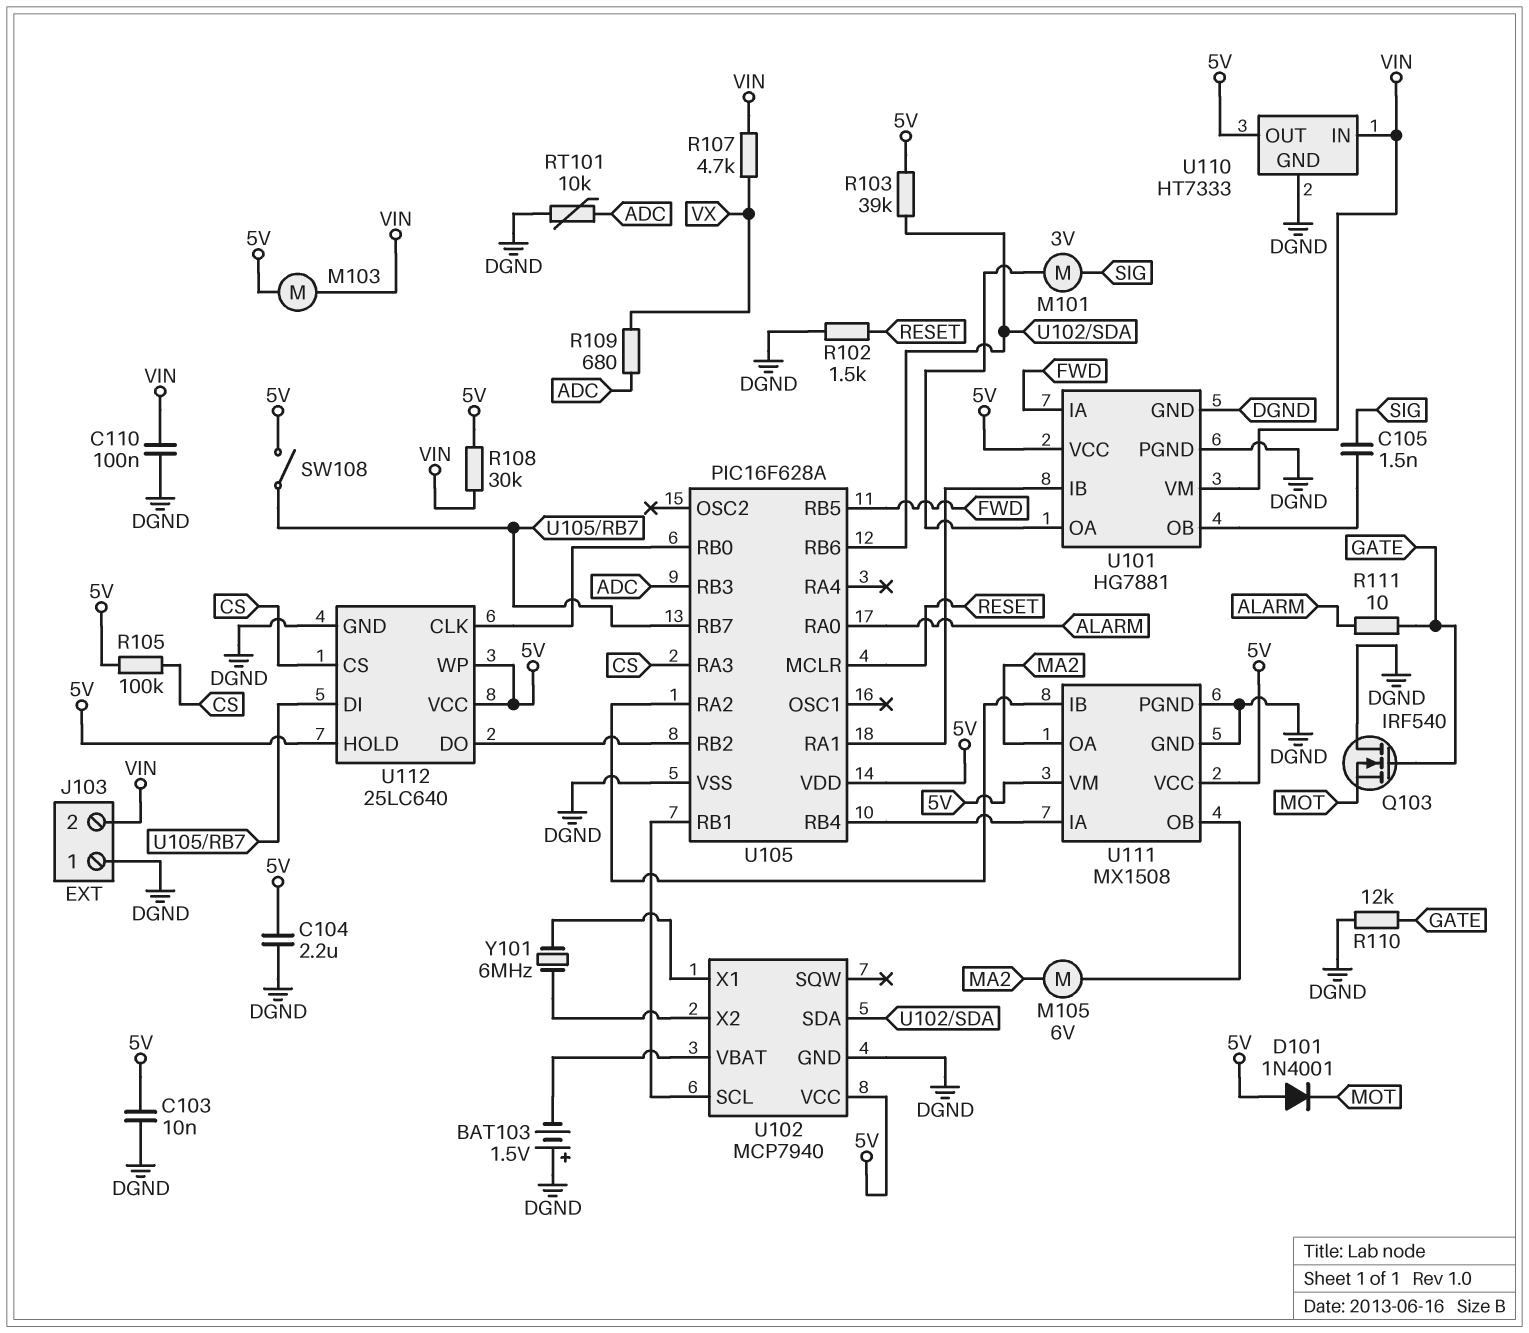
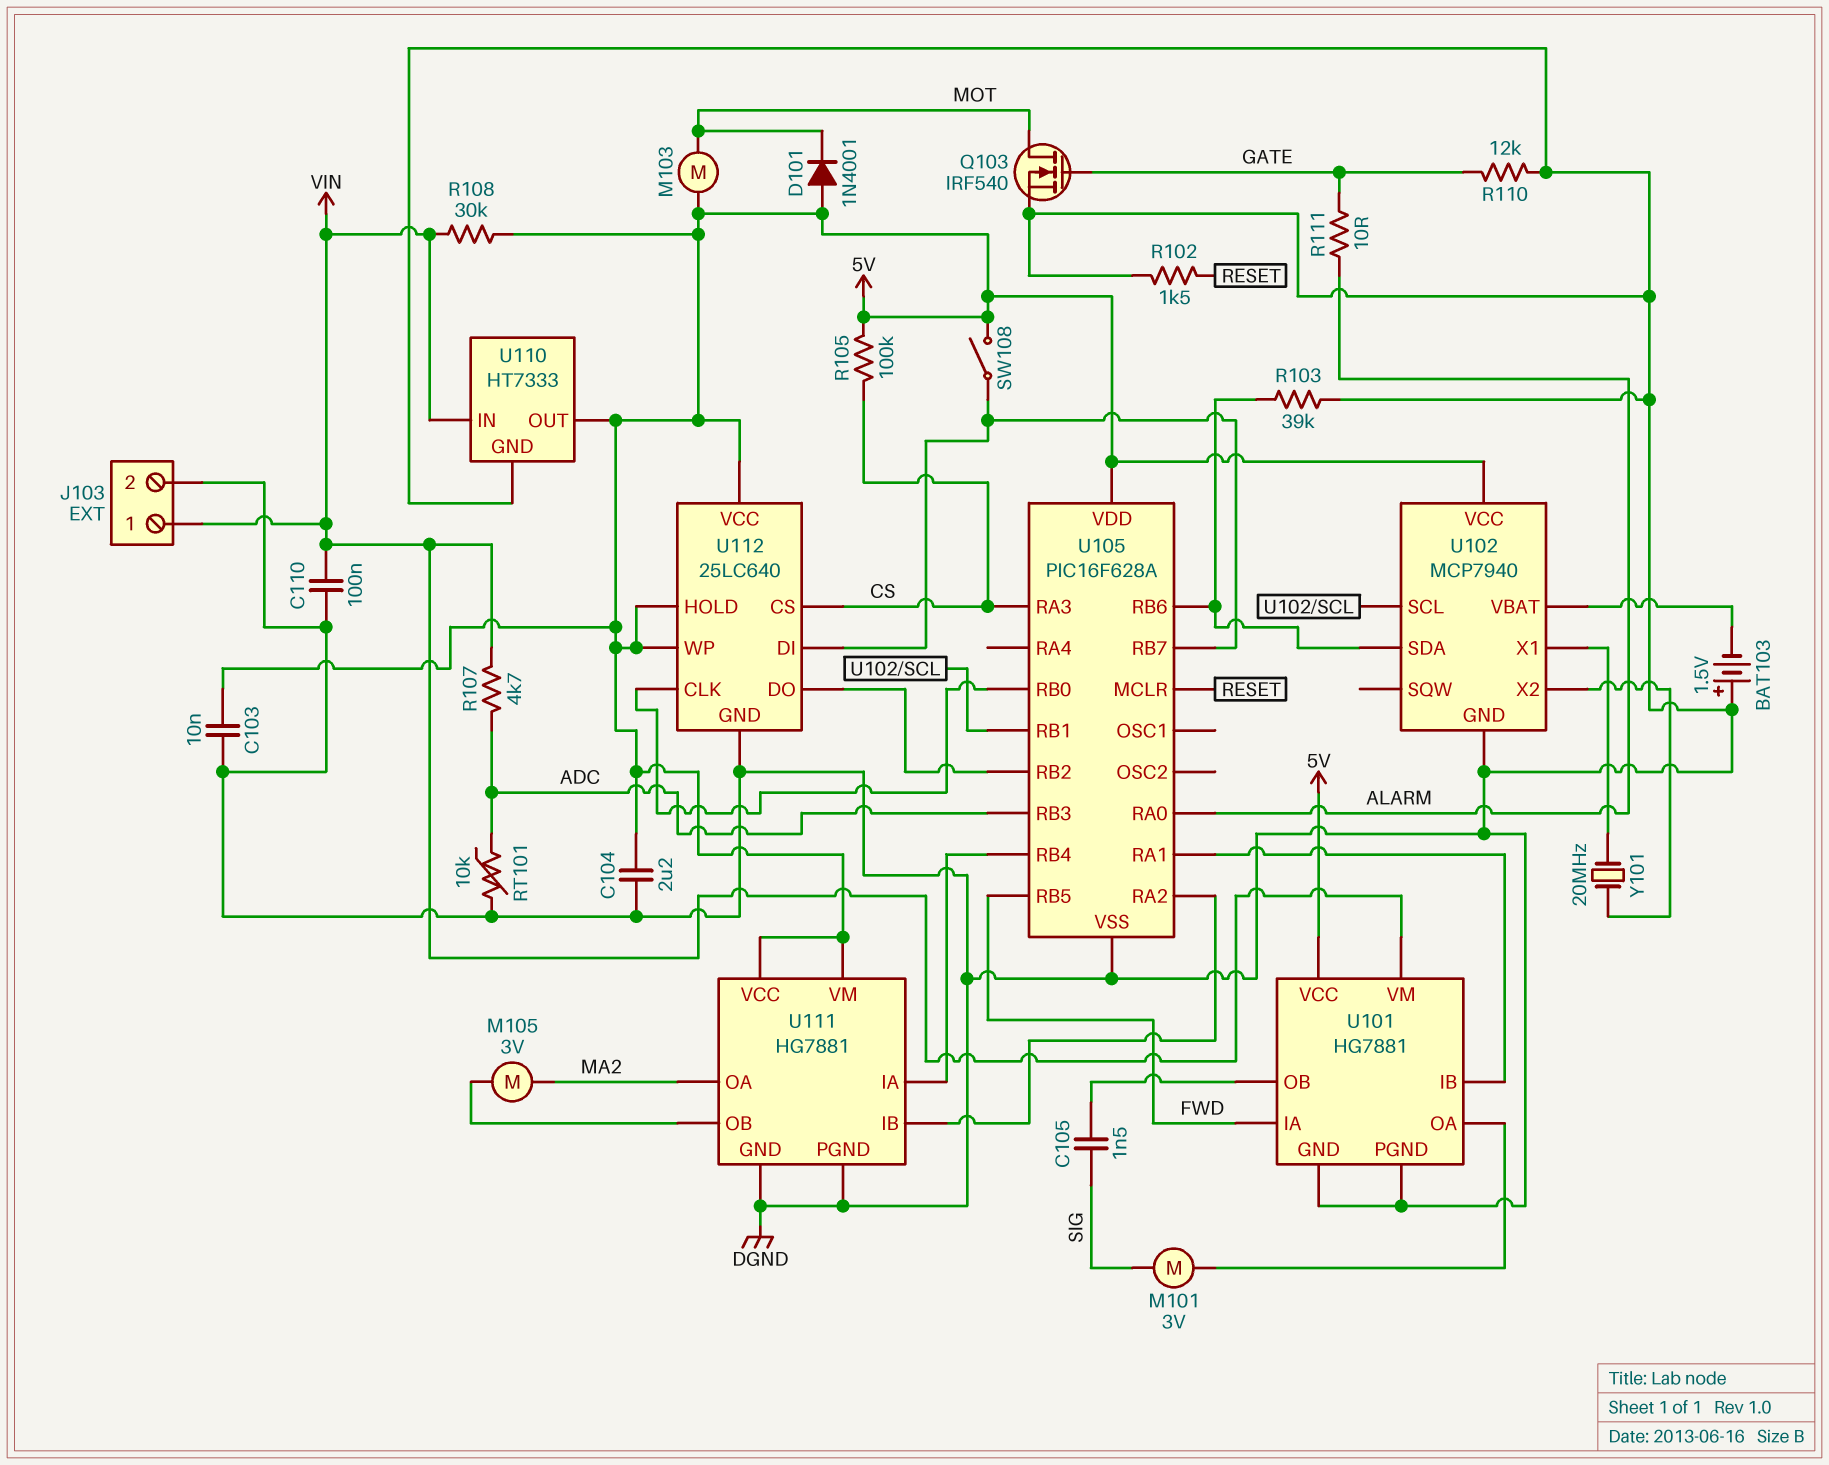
J103 pin 1: DGND -> VIN
J103 pin 2: VIN -> DGND
M103: motor (5V, VIN) -> motor (5V, MOT)
M105: motor 6V (MA2, U111/OB) -> motor 3V (MA2, U111/OB)
Q103: NMOS IRF540 (G GATE, D DGND, S MOT) -> NMOS IRF540 (G GATE, D MOT, S DGND)
R103: 39k (5V, U102/SDA) -> 39k (DGND, U102/SDA)
R107: 4.7k (VIN, VX) -> 4.7k (ADC, VIN)
R109: 680 (ADC, VX) -> none
U111: MX1508 -> HG7881
Y101: 6MHz (U102/X1, U102/X2) -> 20MHz (U102/X1, U102/X2)

